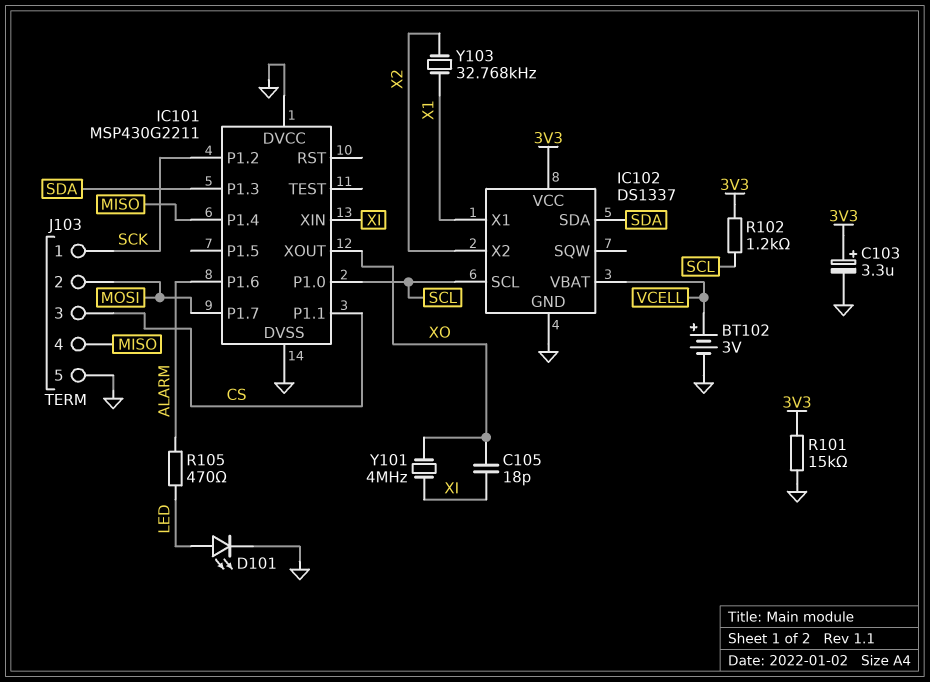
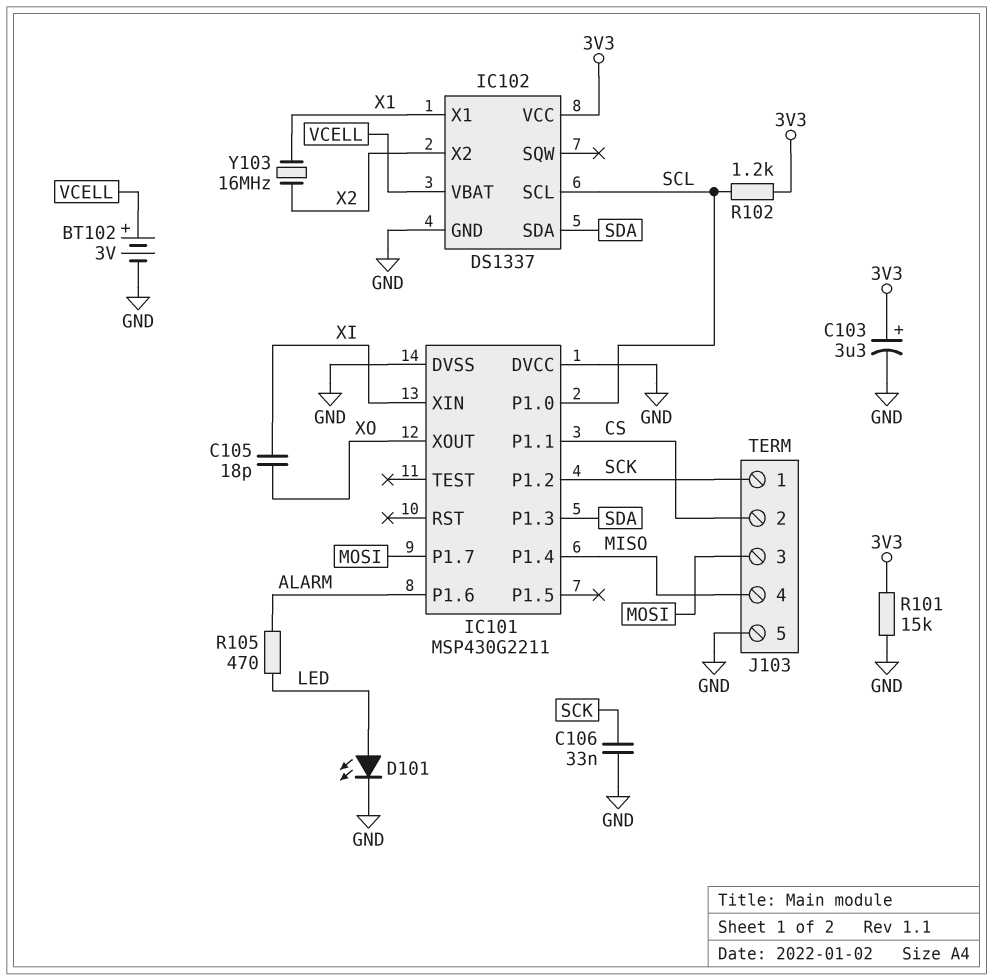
C106: none -> 33nF (GND, SCK)
J103 pin 2: MOSI -> CS
J103 pin 3: CS -> MOSI
Y101: 4MHz (XI, XO) -> none
Y103: 32.768kHz (X1, X2) -> 16MHz (X1, X2)

